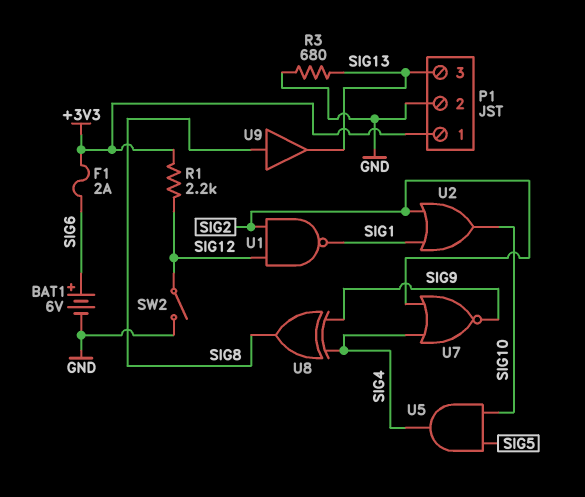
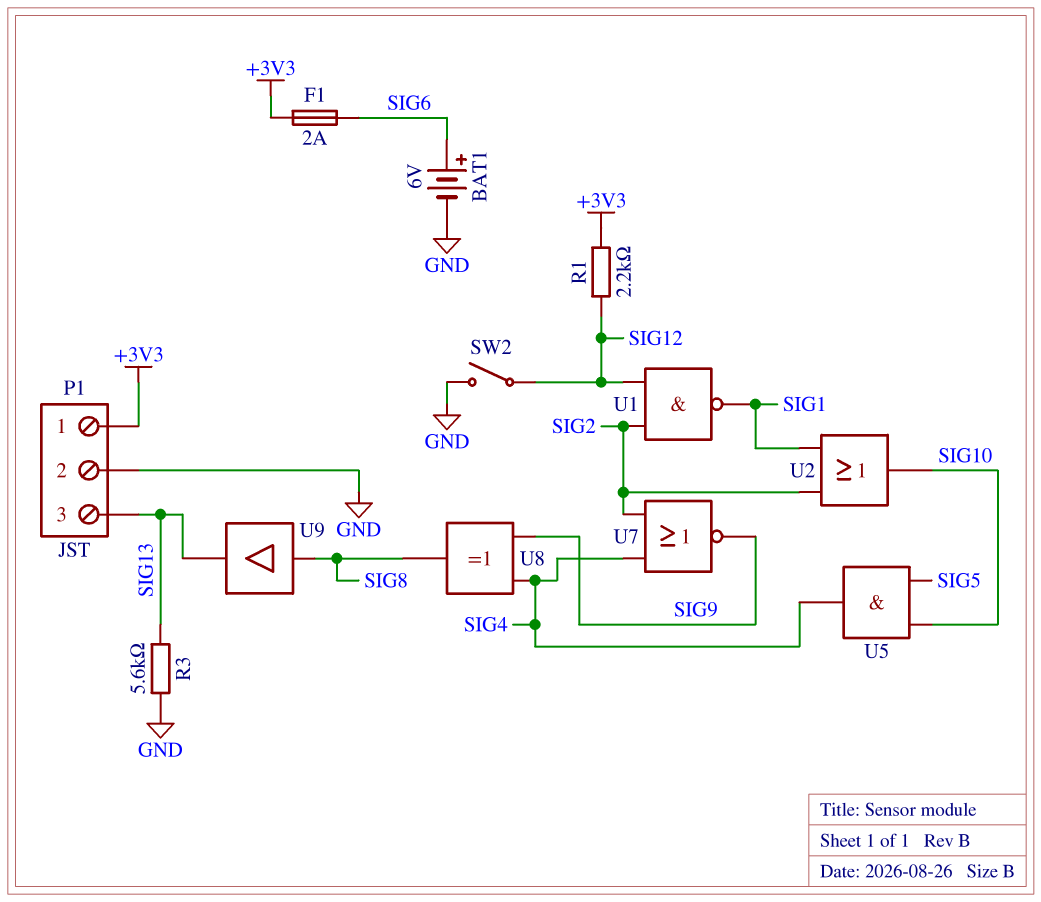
R3: 680 (GND, SIG13) -> 5.6k (GND, SIG13)

